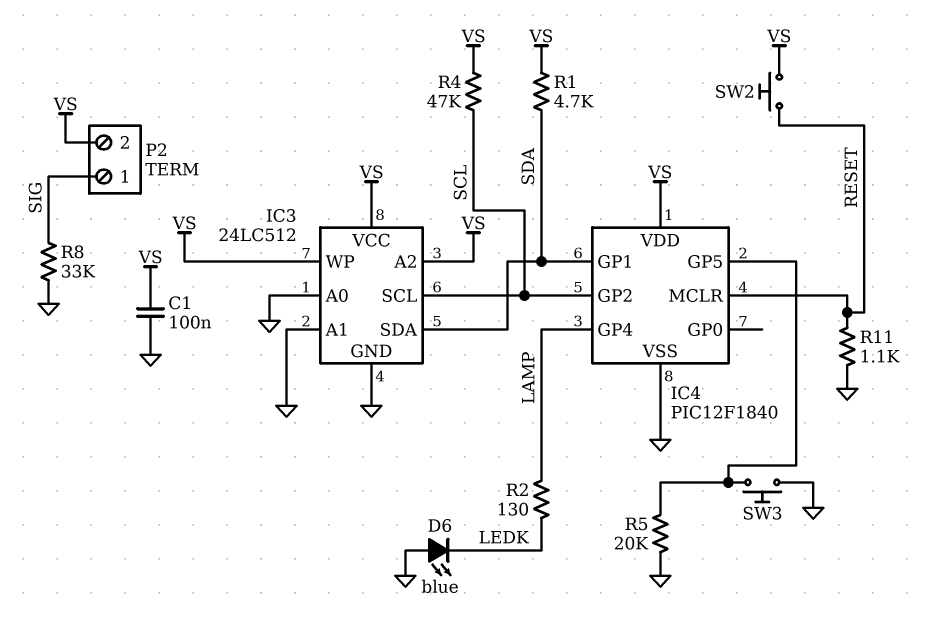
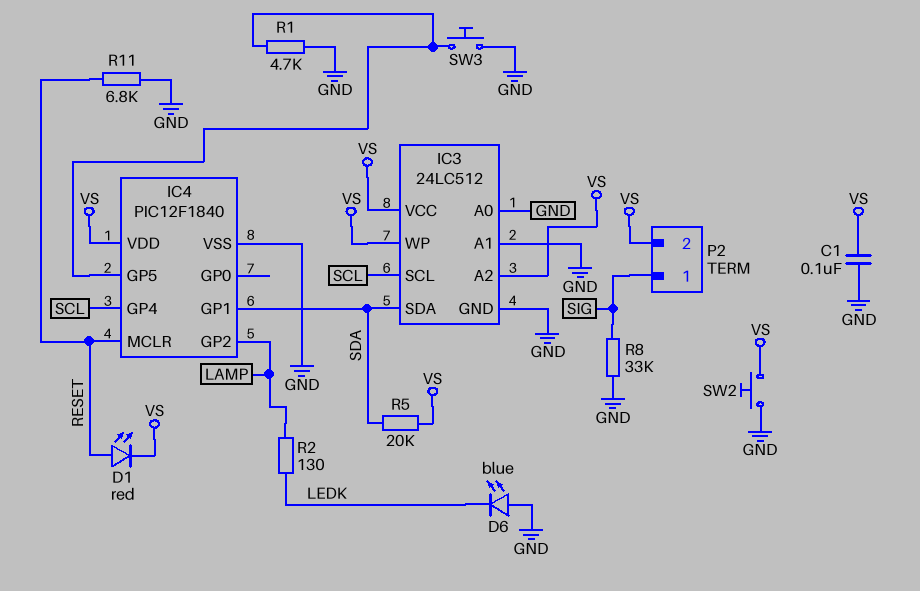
D1: none -> LED red (A RESET, K VS)
IC4 pin GP2: SCL -> LAMP
IC4 pin GP4: LAMP -> SCL
R1: 4.7k (SDA, VS) -> 4.7k (GND, IC4/GP5)
R4: 47k (SCL, VS) -> none
R5: 20k (GND, IC4/GP5) -> 20k (SDA, VS)
R11: 1.1k (GND, RESET) -> 6.8k (GND, RESET)
SW2: button (RESET, VS) -> button (GND, VS)

